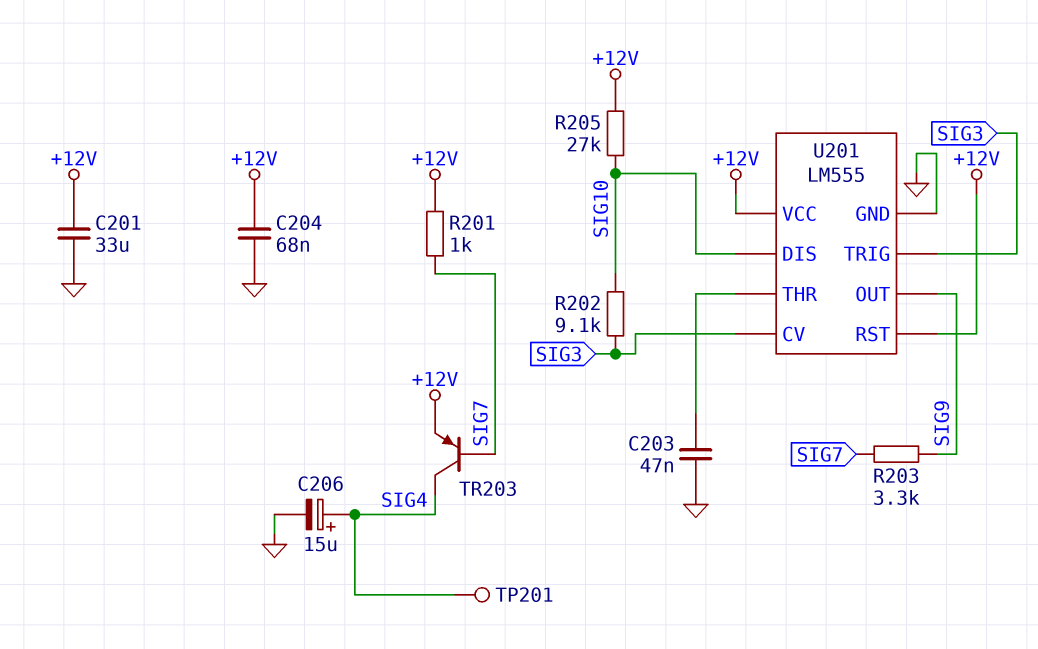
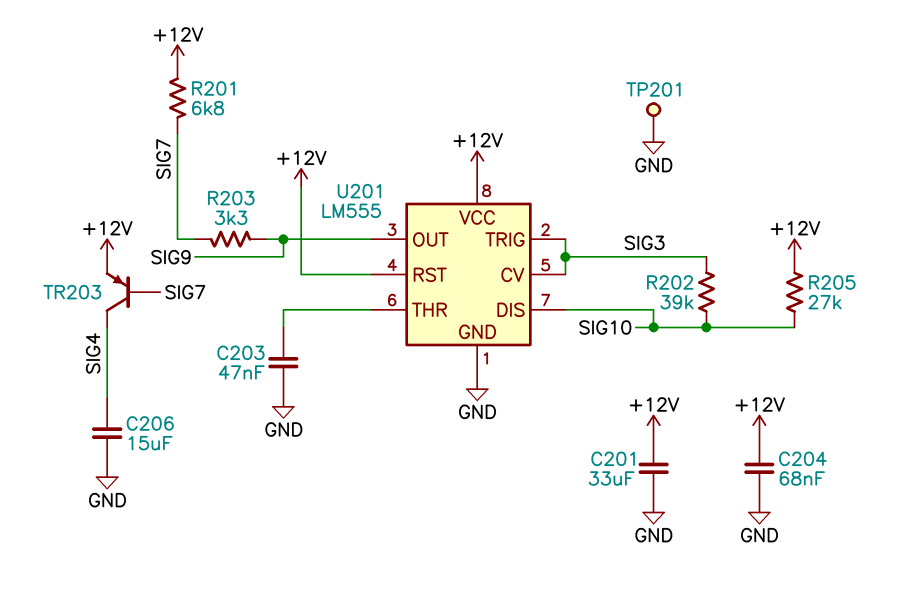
C206: 15uF (plus SIG4, minus GND) -> 15uF (GND, SIG4)
R201: 1k (+12V, SIG7) -> 6.8k (+12V, SIG7)
R202: 9.1k (SIG3, SIG10) -> 39k (SIG3, SIG10)
TP201: test point (SIG4) -> test point (GND)

